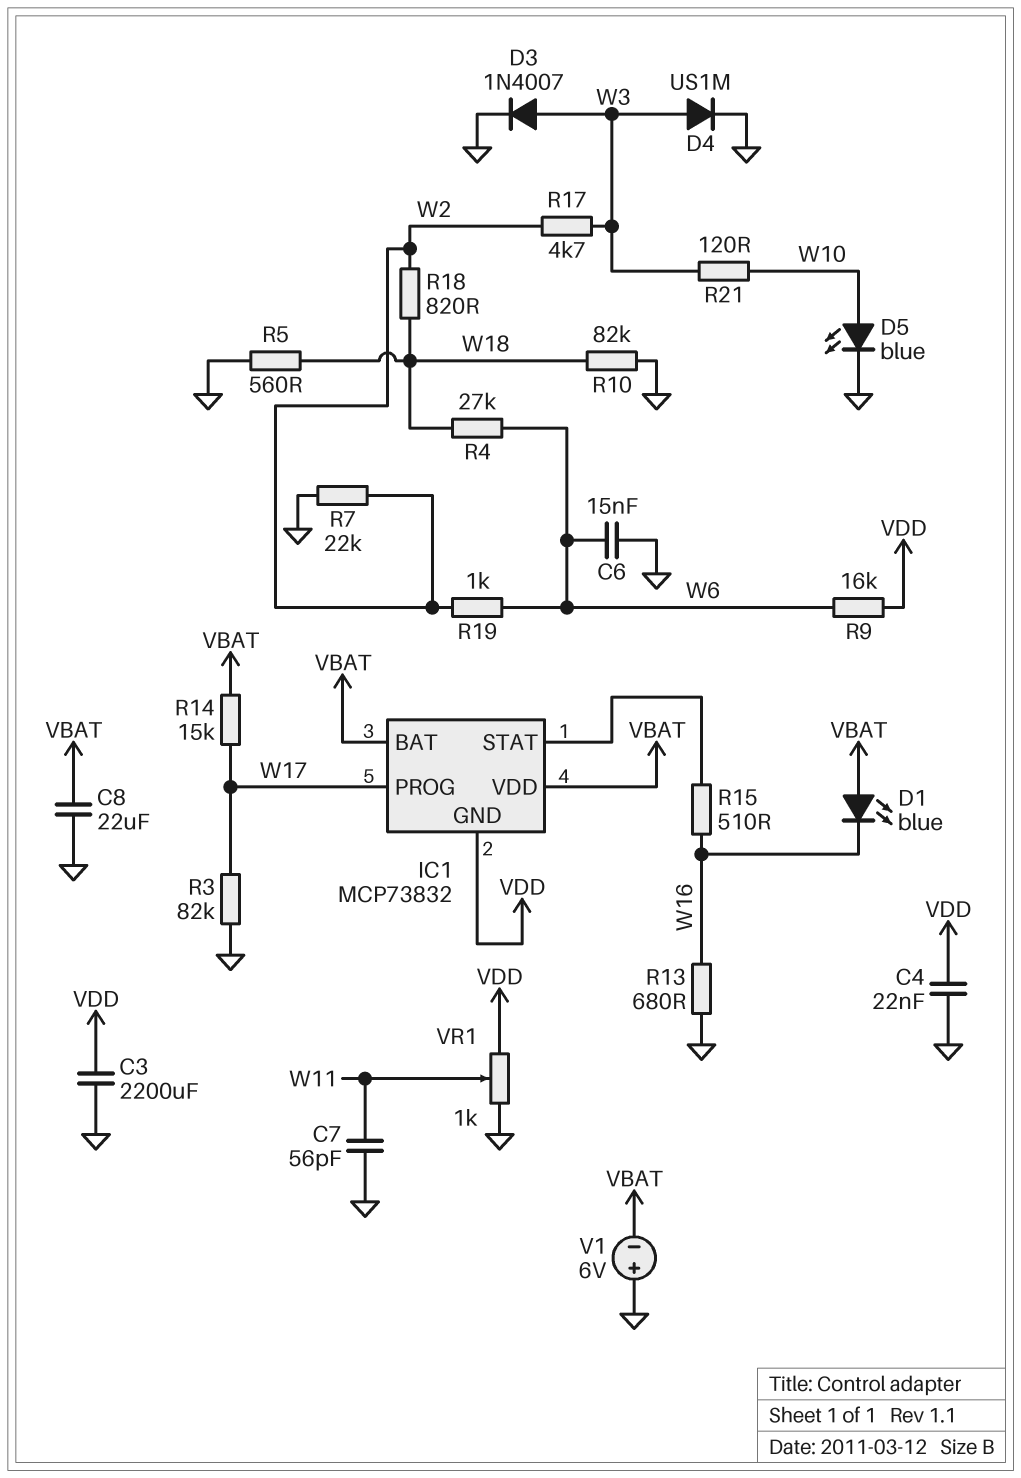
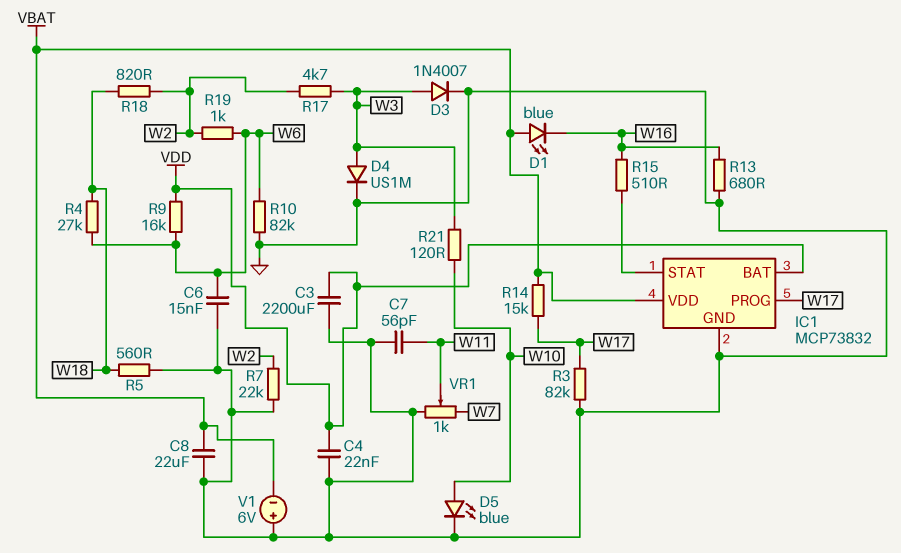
IC1 pin BAT: VBAT -> VDD
IC1 pin GND: VDD -> GND
R10: 82k (GND, W18) -> 82k (GND, W6)
VR1: 1k (GND, VDD, wiper W11) -> 1k (GND, W7, wiper W11)

